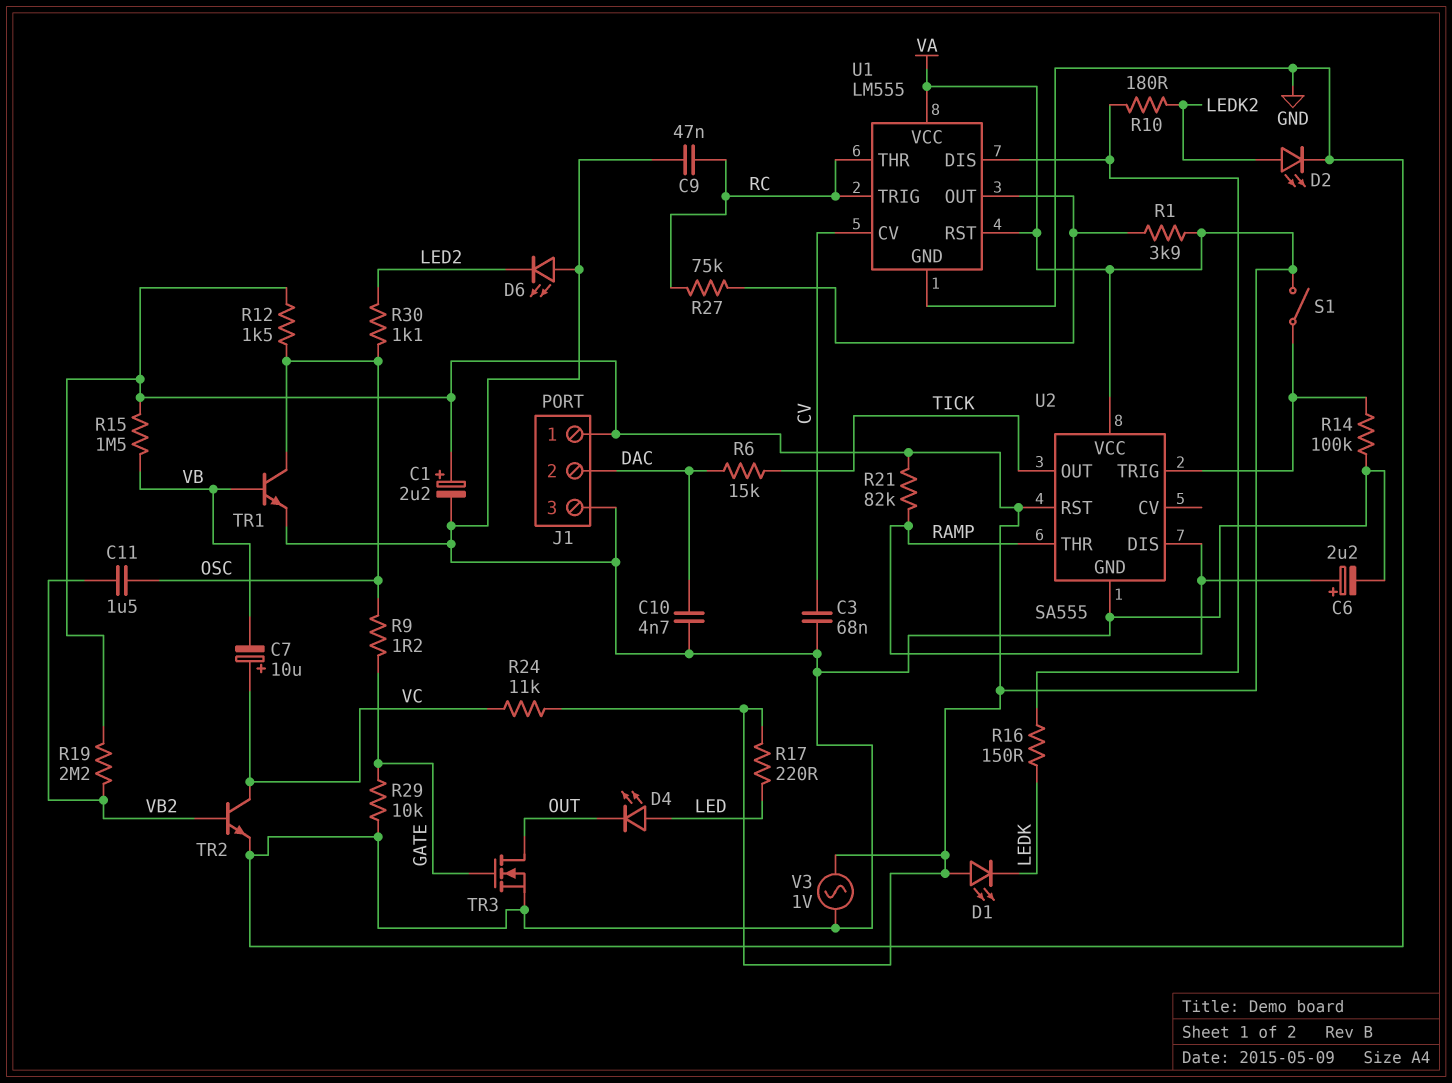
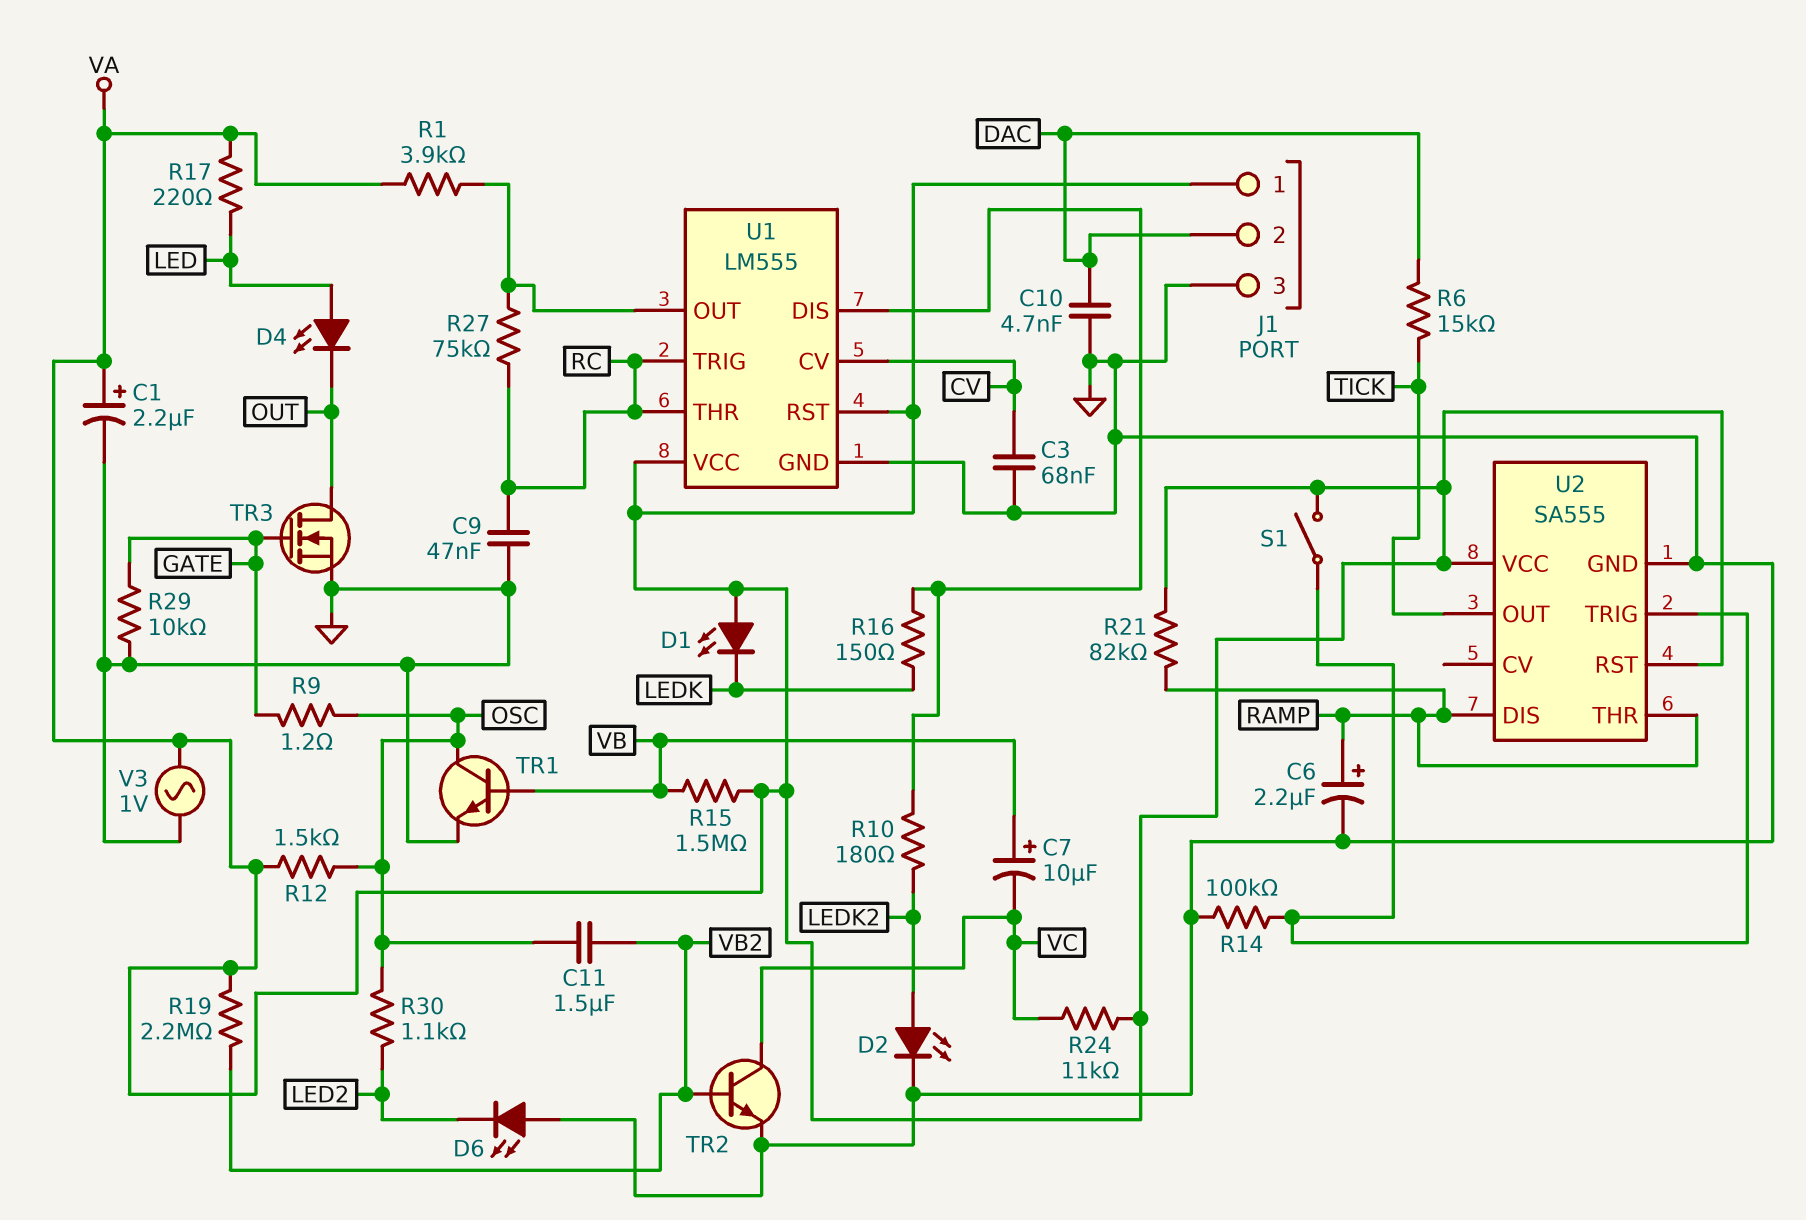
C7: 10uF (plus VC, minus VB) -> 10uF (plus VB, minus VC)

